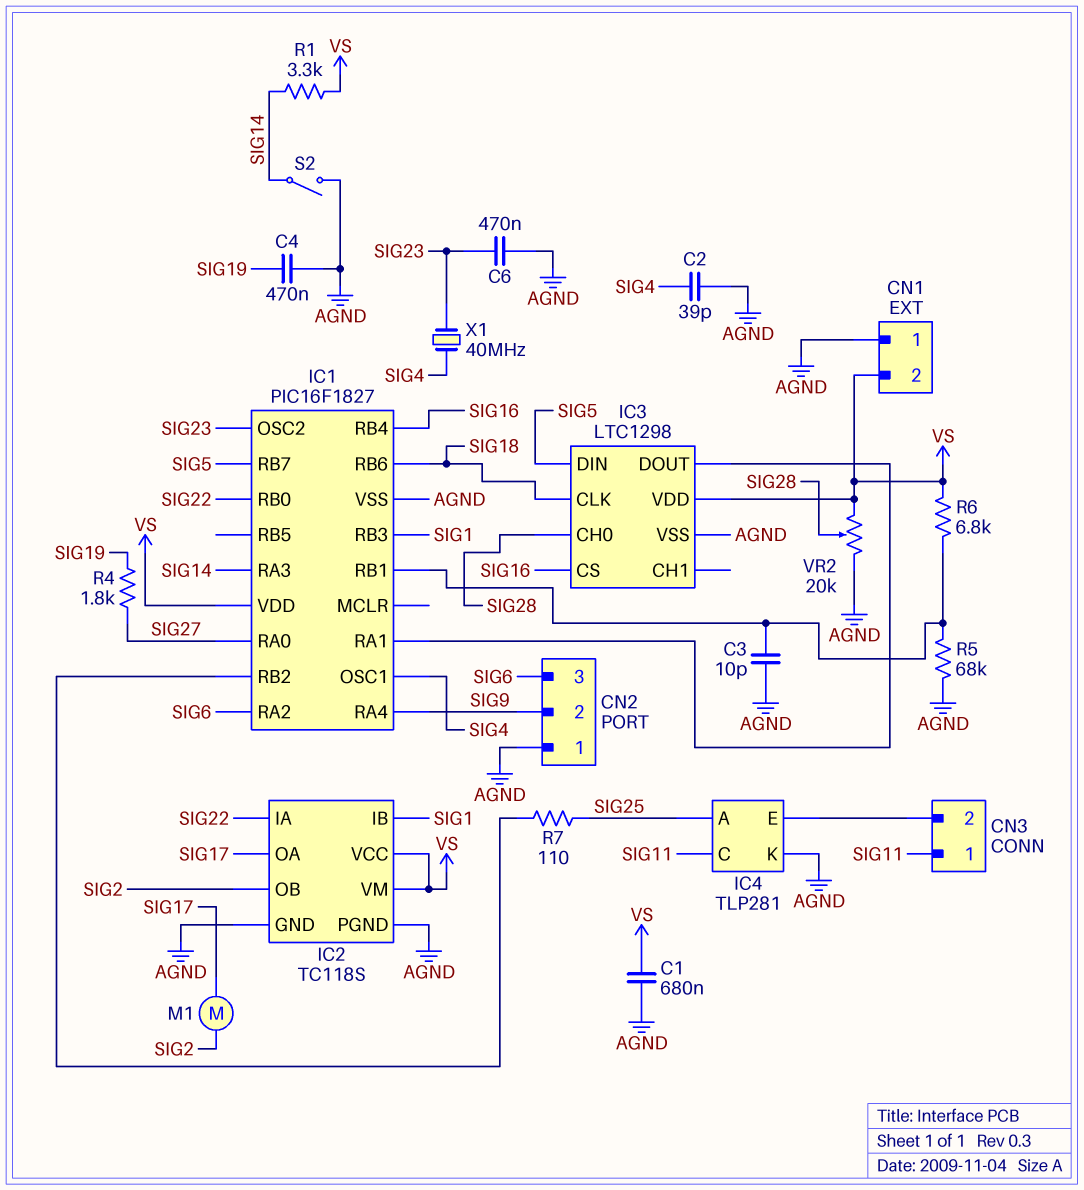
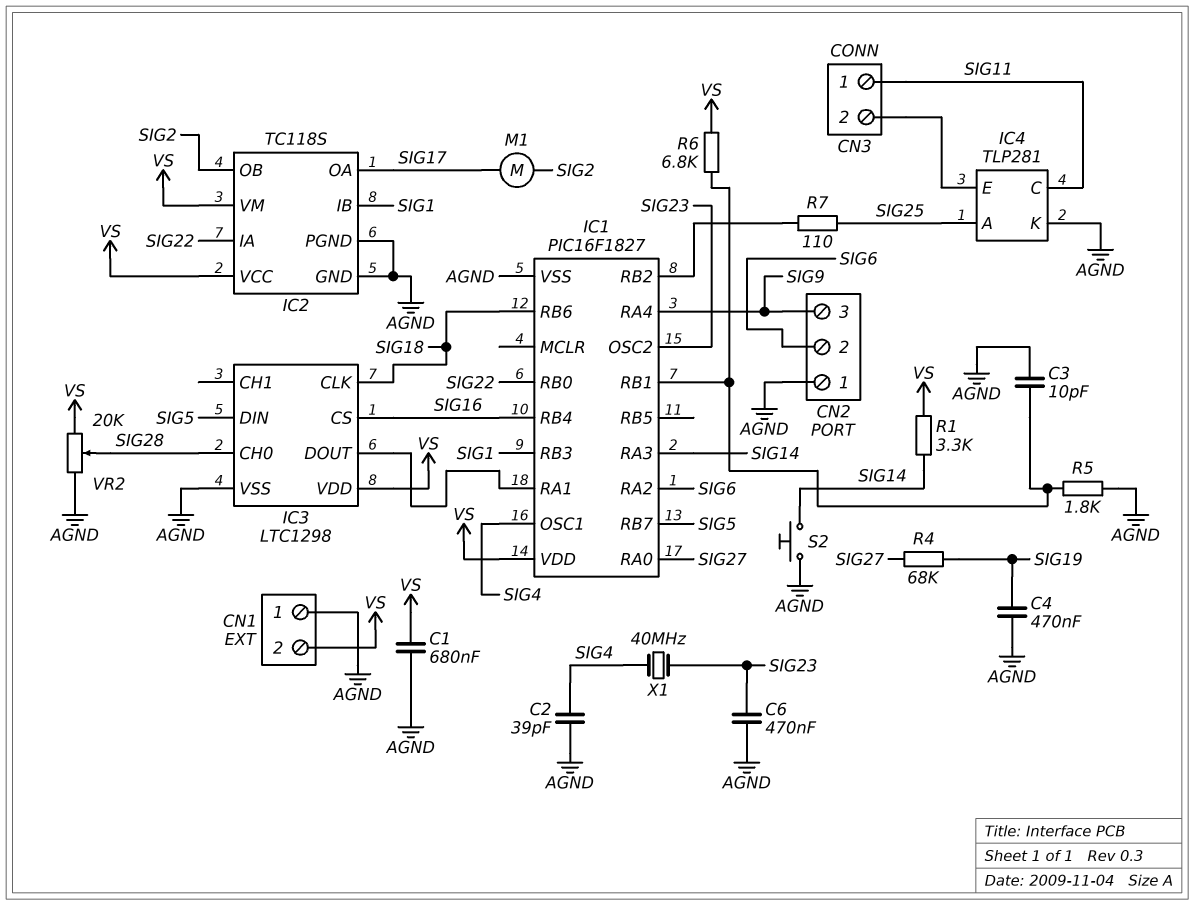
CN2 pin 2: SIG9 -> SIG6
CN2 pin 3: SIG6 -> SIG9
R4: 1.8k (SIG19, SIG27) -> 68k (SIG19, SIG27)
R5: 68k (AGND, IC1/RB1) -> 1.8k (AGND, IC1/RB1)
S2: switch (AGND, SIG14) -> button (AGND, SIG14)

